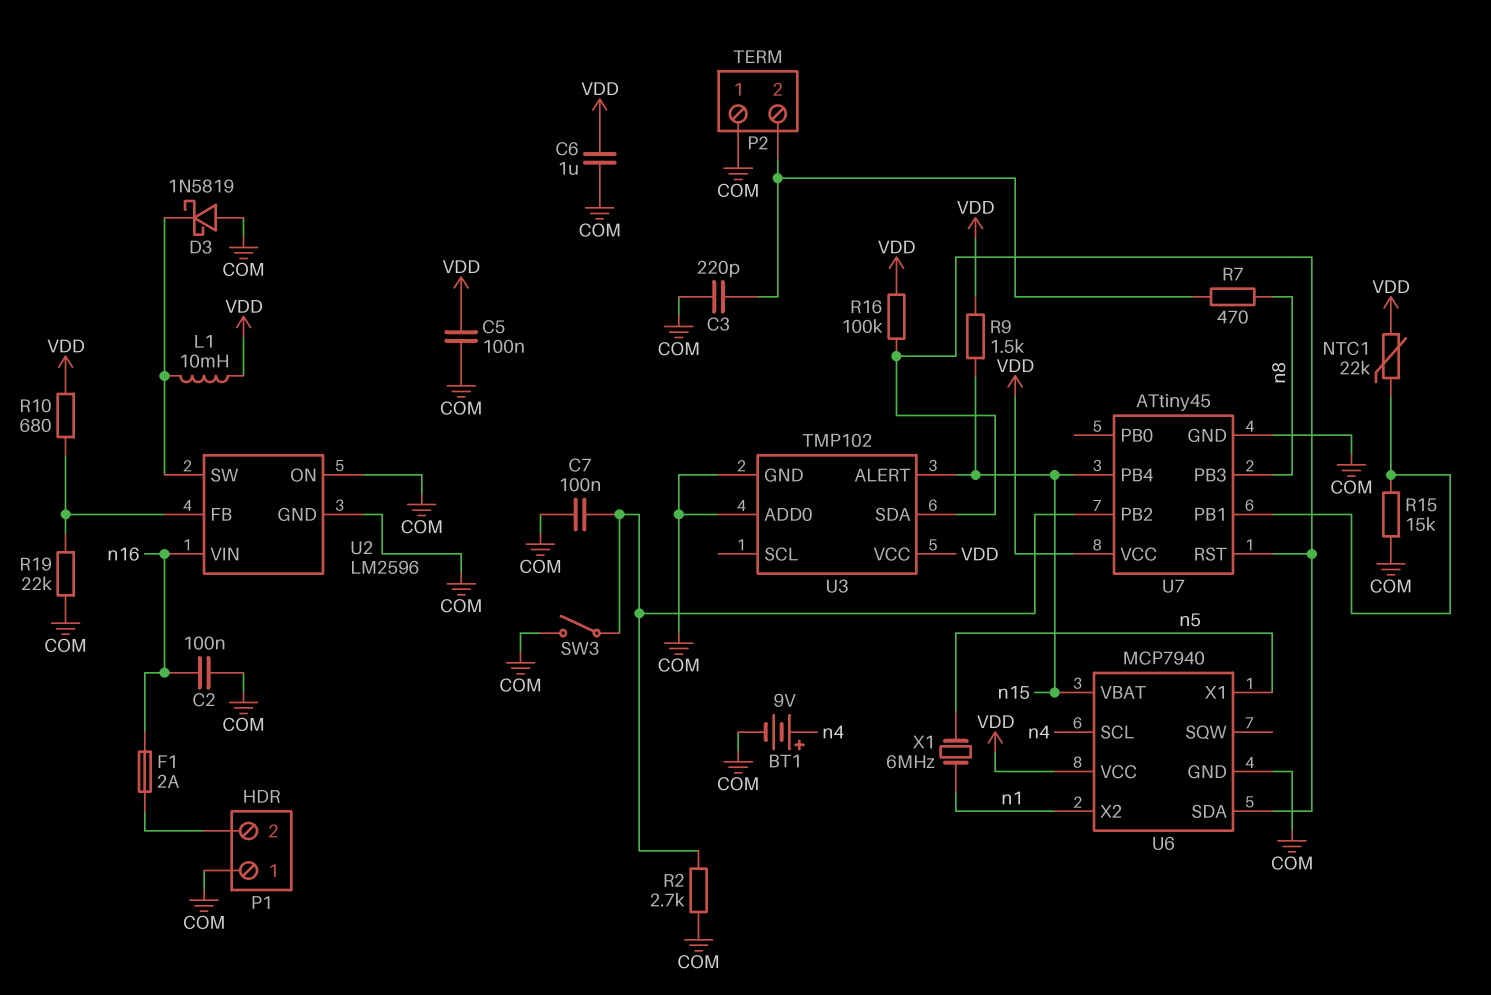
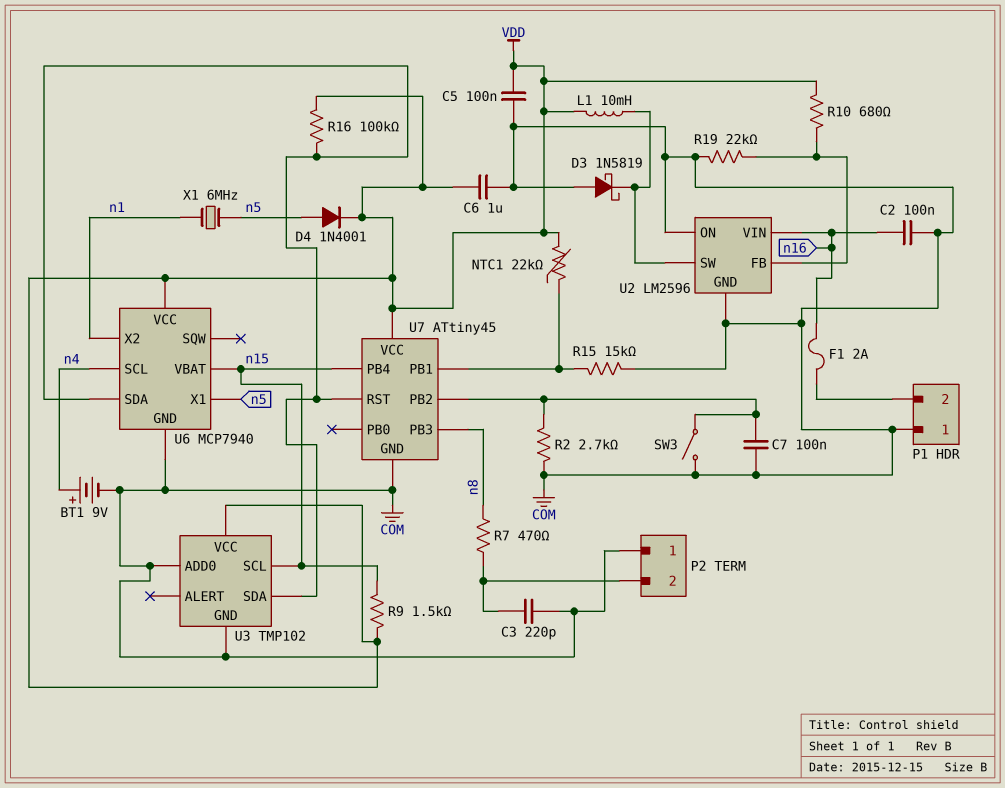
D4: none -> diode 1N4001 (A n5, K VDD)
U3 pin ALERT: n15 -> none
U3 pin SCL: none -> n15

